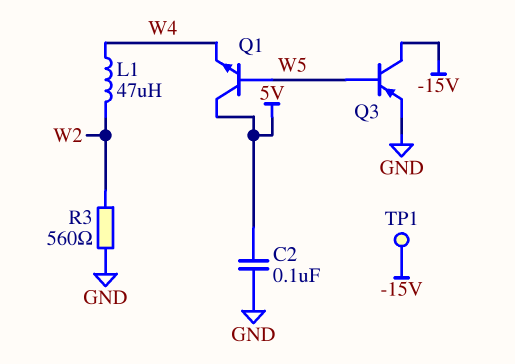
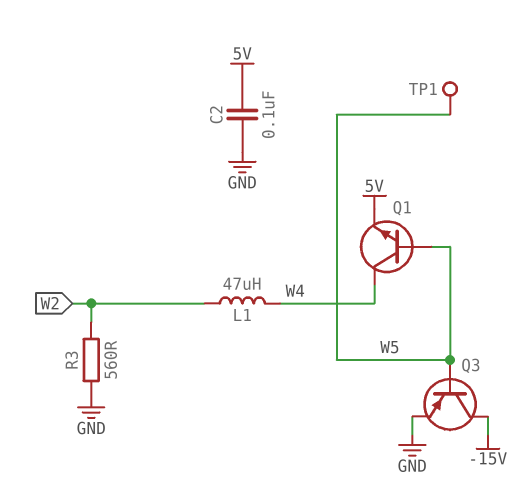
Q1: NPN (B W5, C 5V, E W4) -> NPN (B W5, C W4, E 5V)
TP1: test point (-15V) -> test point (W5)

